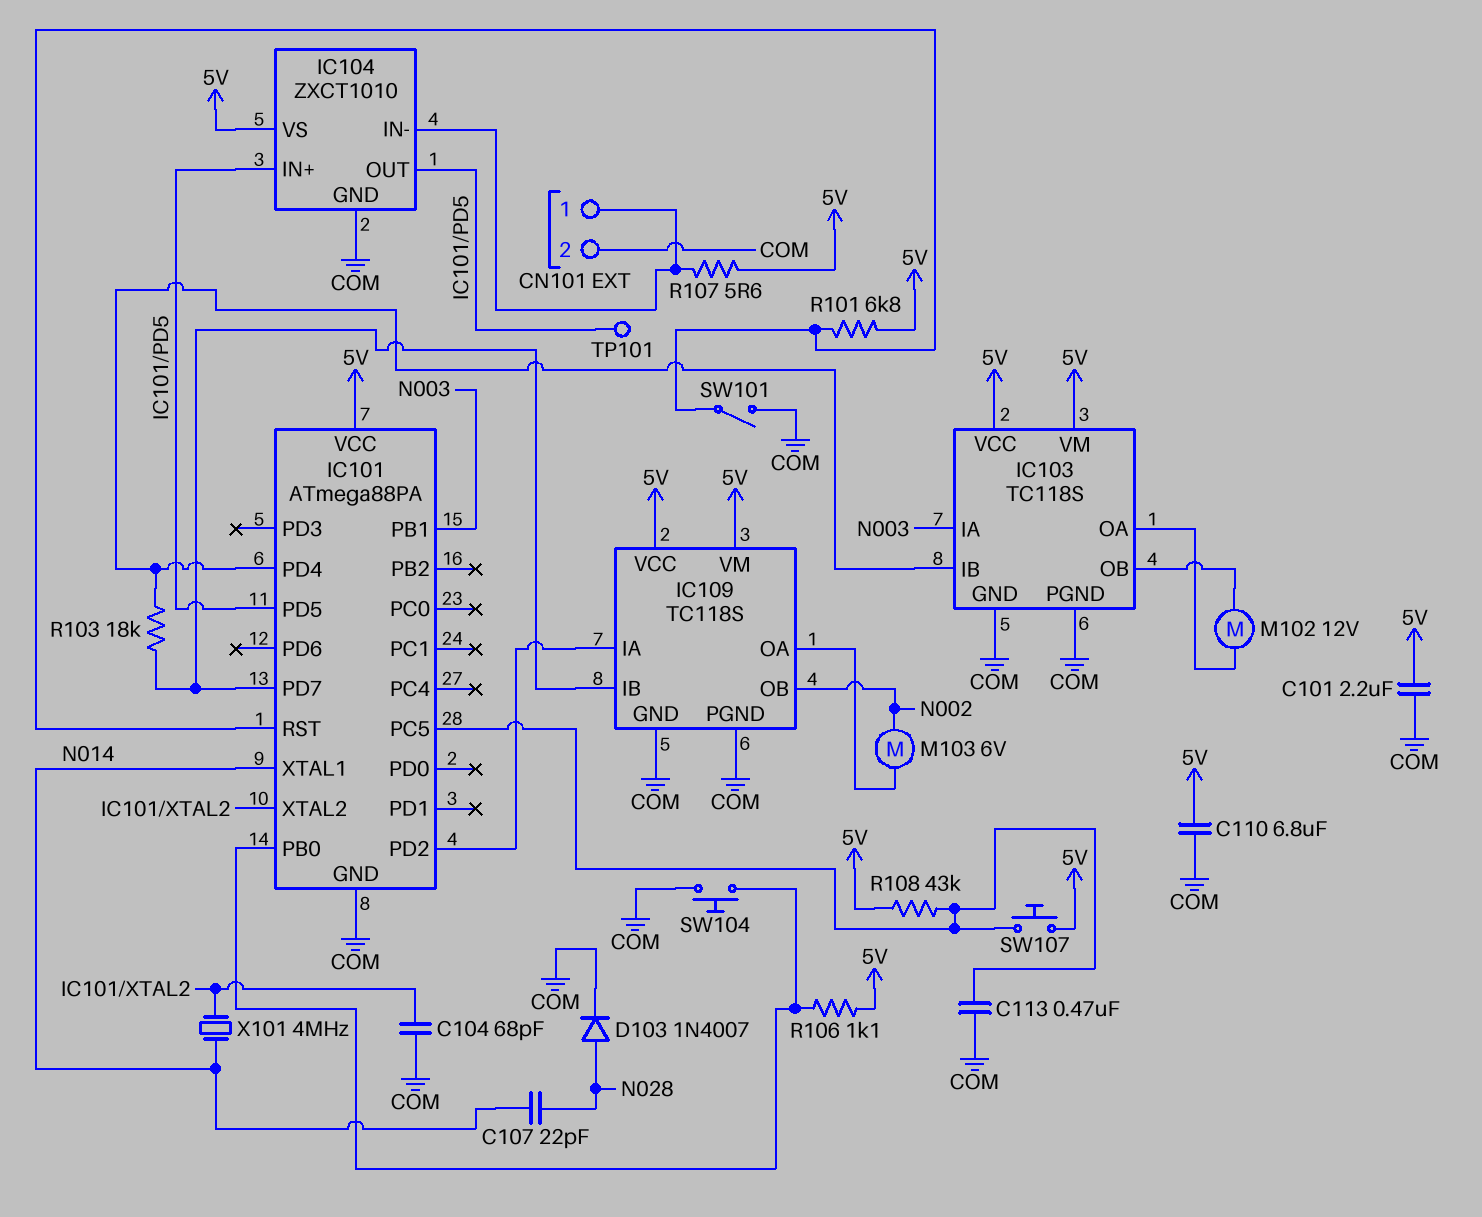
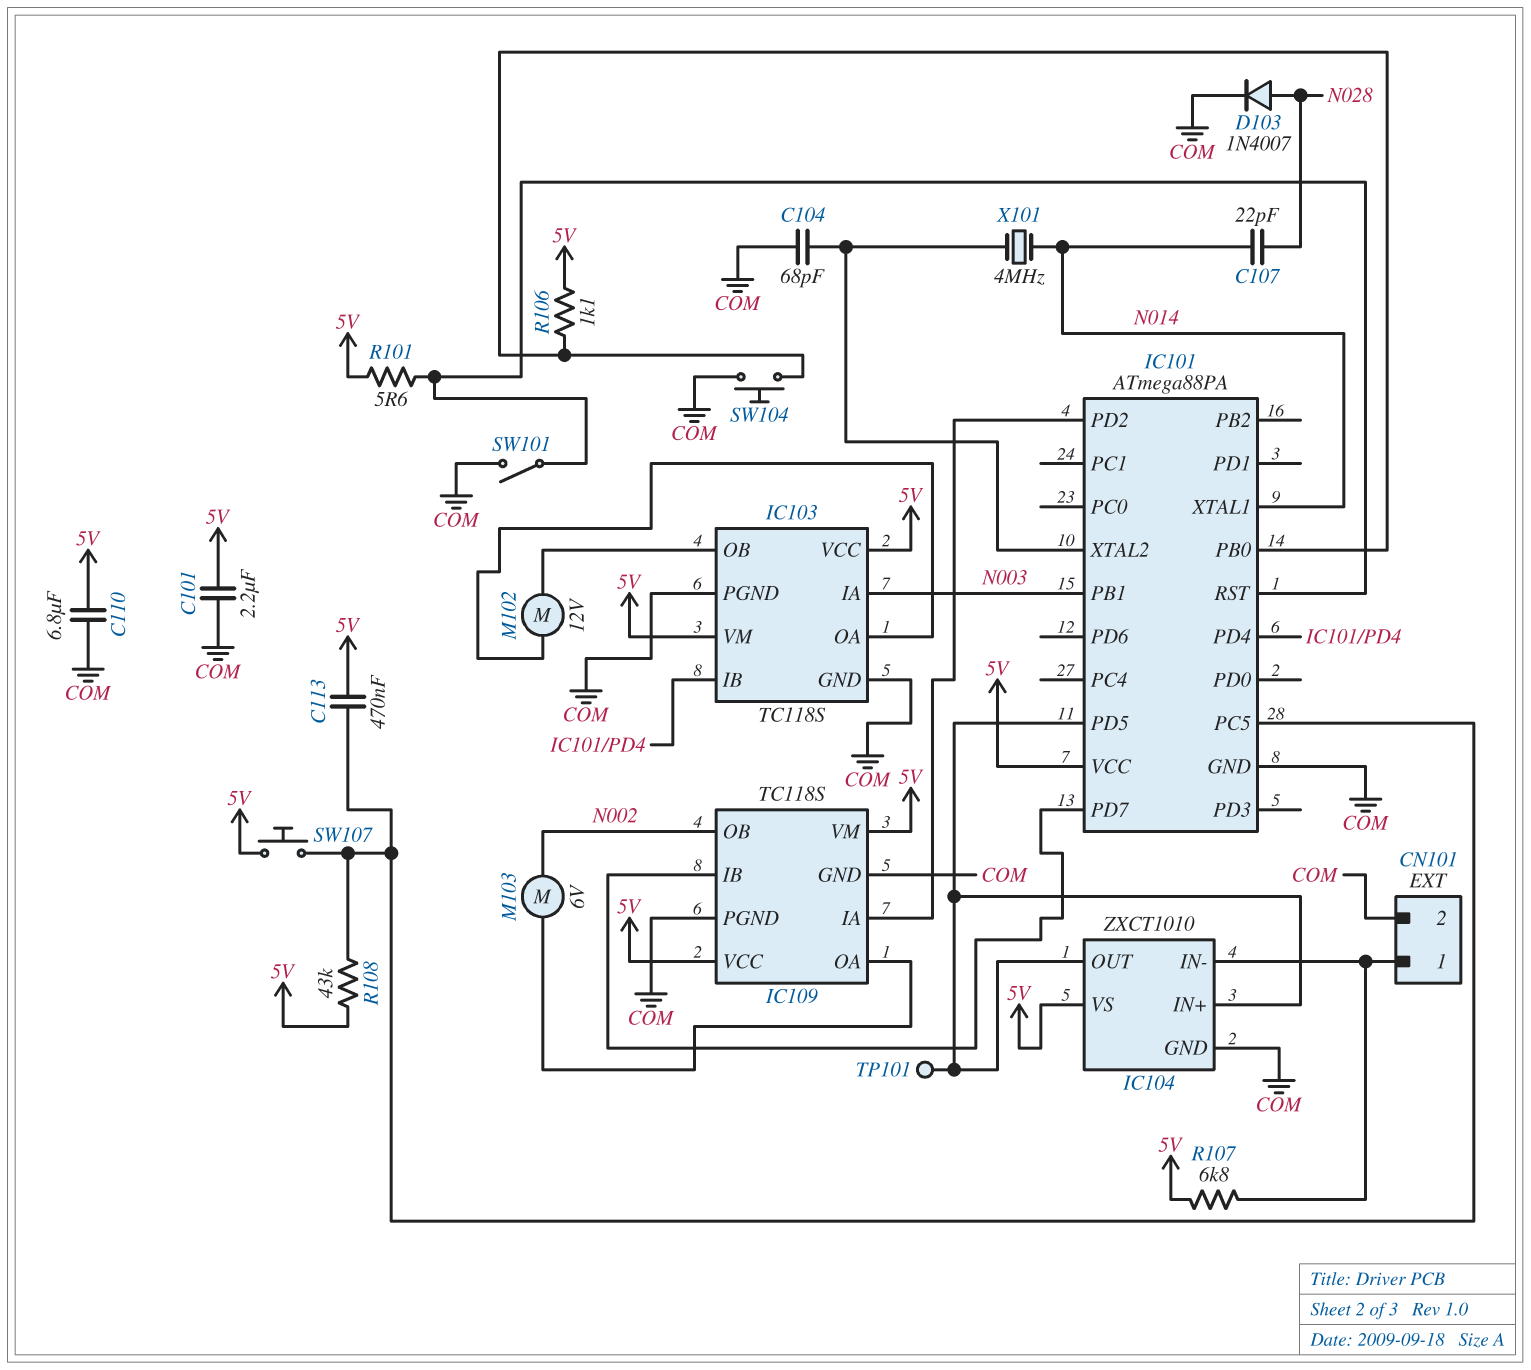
C113: 470nF (COM, IC101/PC5) -> 470nF (5V, IC101/PC5)
R101: 6.8k (5V, IC101/RST) -> 5.6 (5V, IC101/RST)
R103: 18k (IC101/PD4, IC101/PD7) -> none
R107: 5.6 (5V, CN101/1) -> 6.8k (5V, CN101/1)

